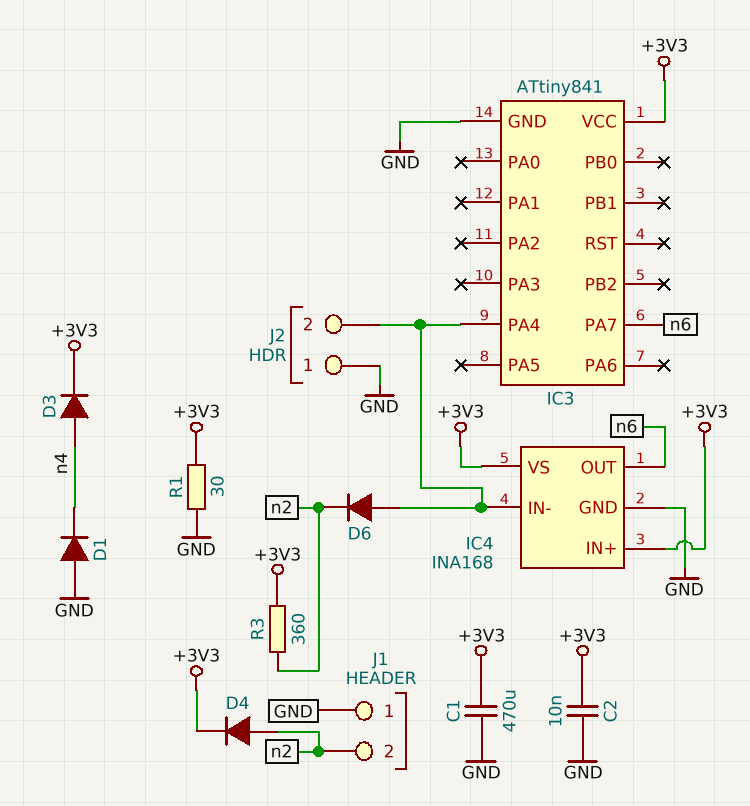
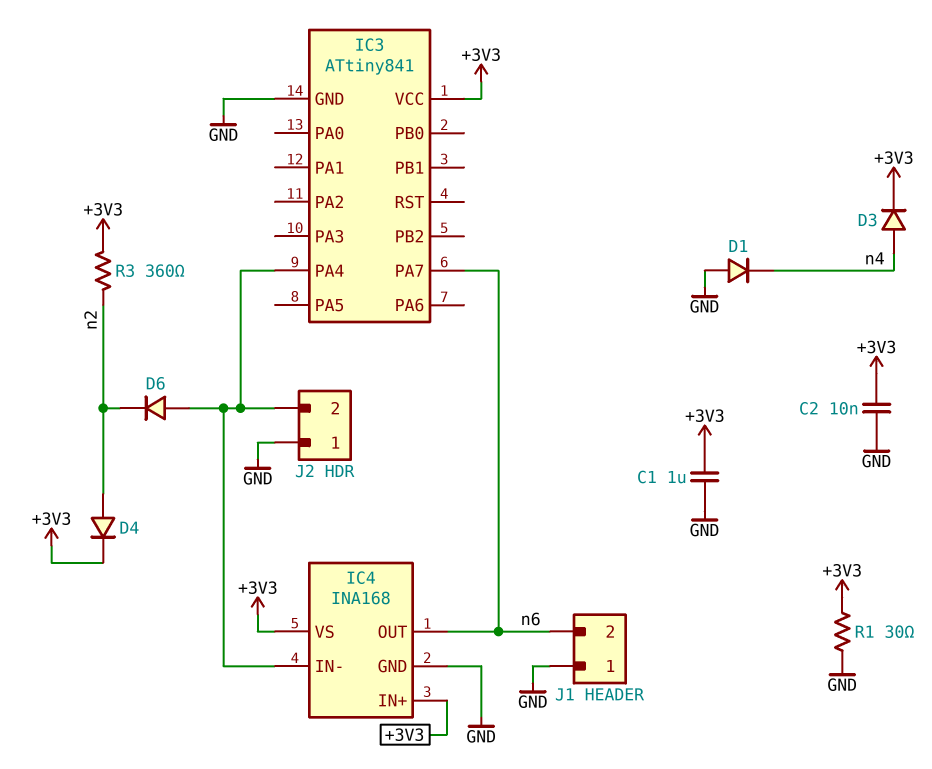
C1: 470uF (+3V3, GND) -> 1uF (+3V3, GND)
J1 pin 2: n2 -> n6

